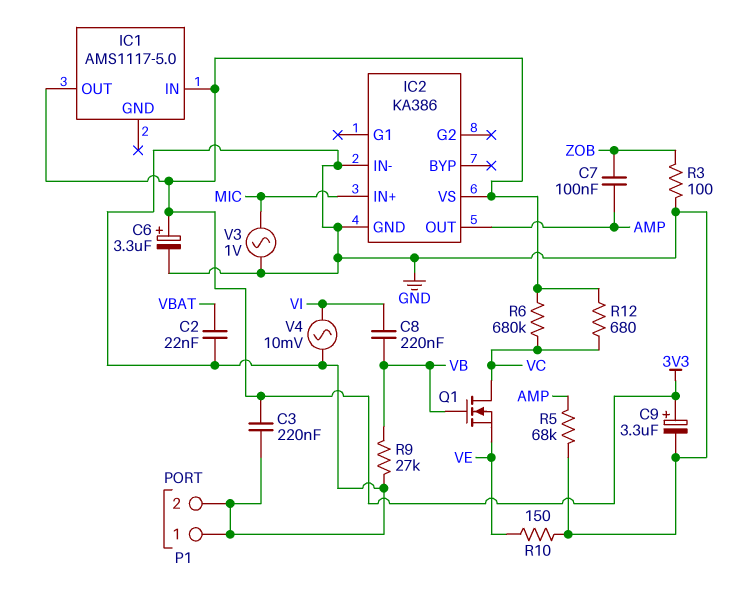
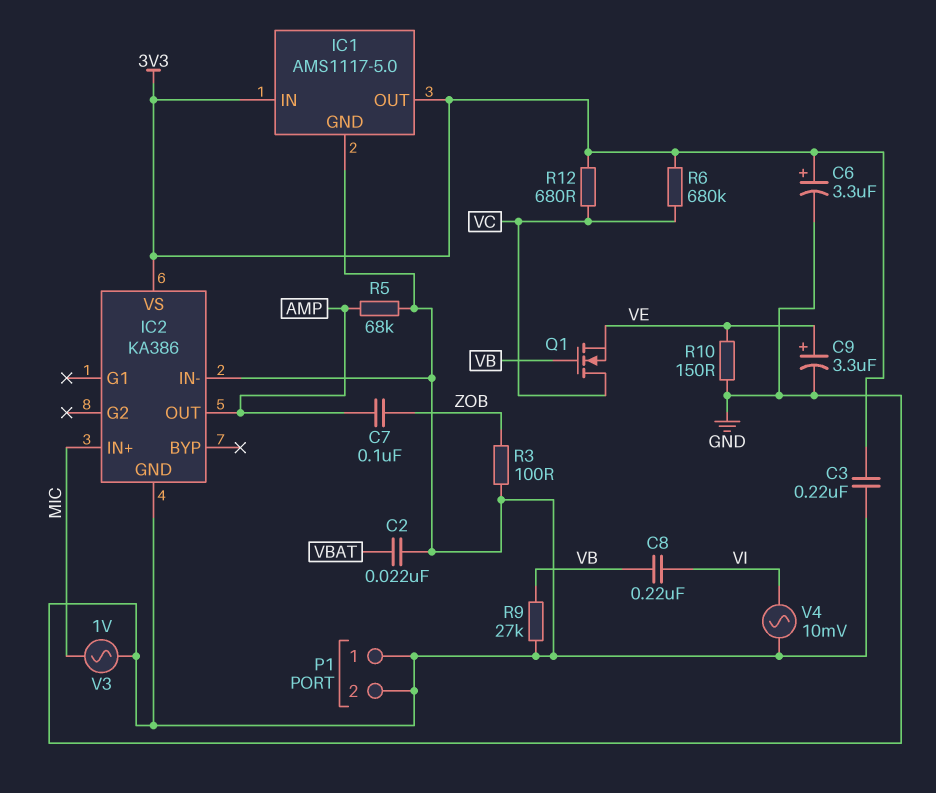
C9: 3.3uF (plus 3V3, minus GND) -> 3.3uF (plus VE, minus GND)
IC1 pin GND: none -> GND

